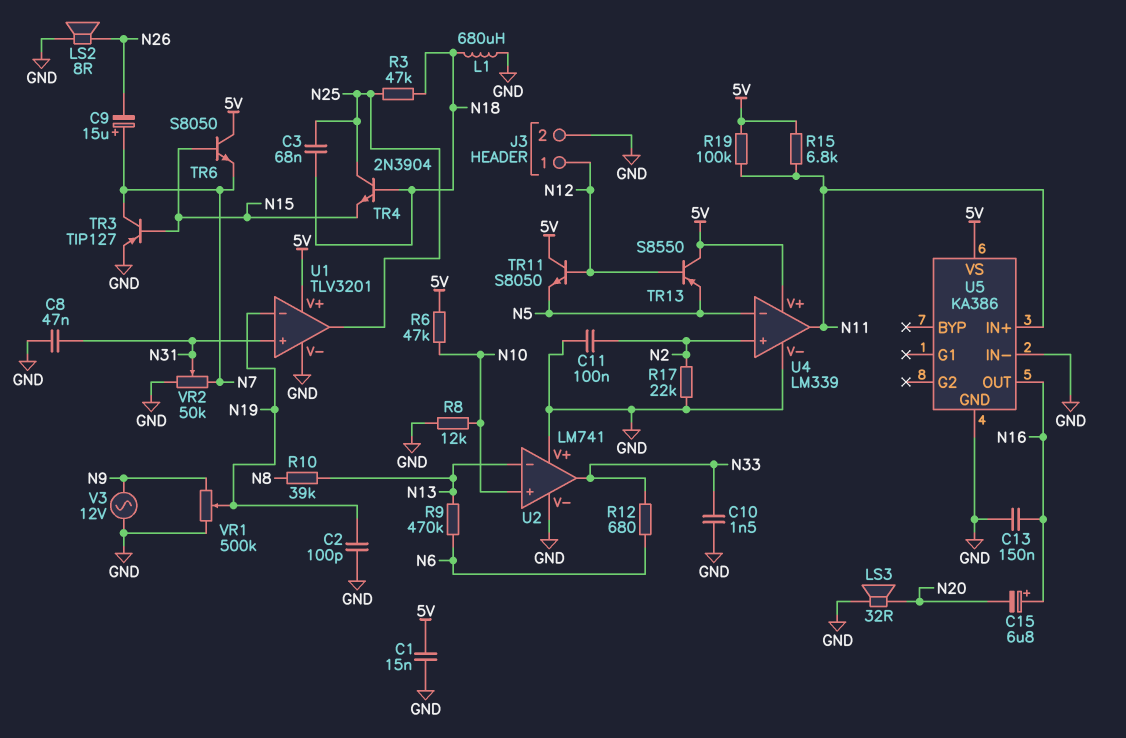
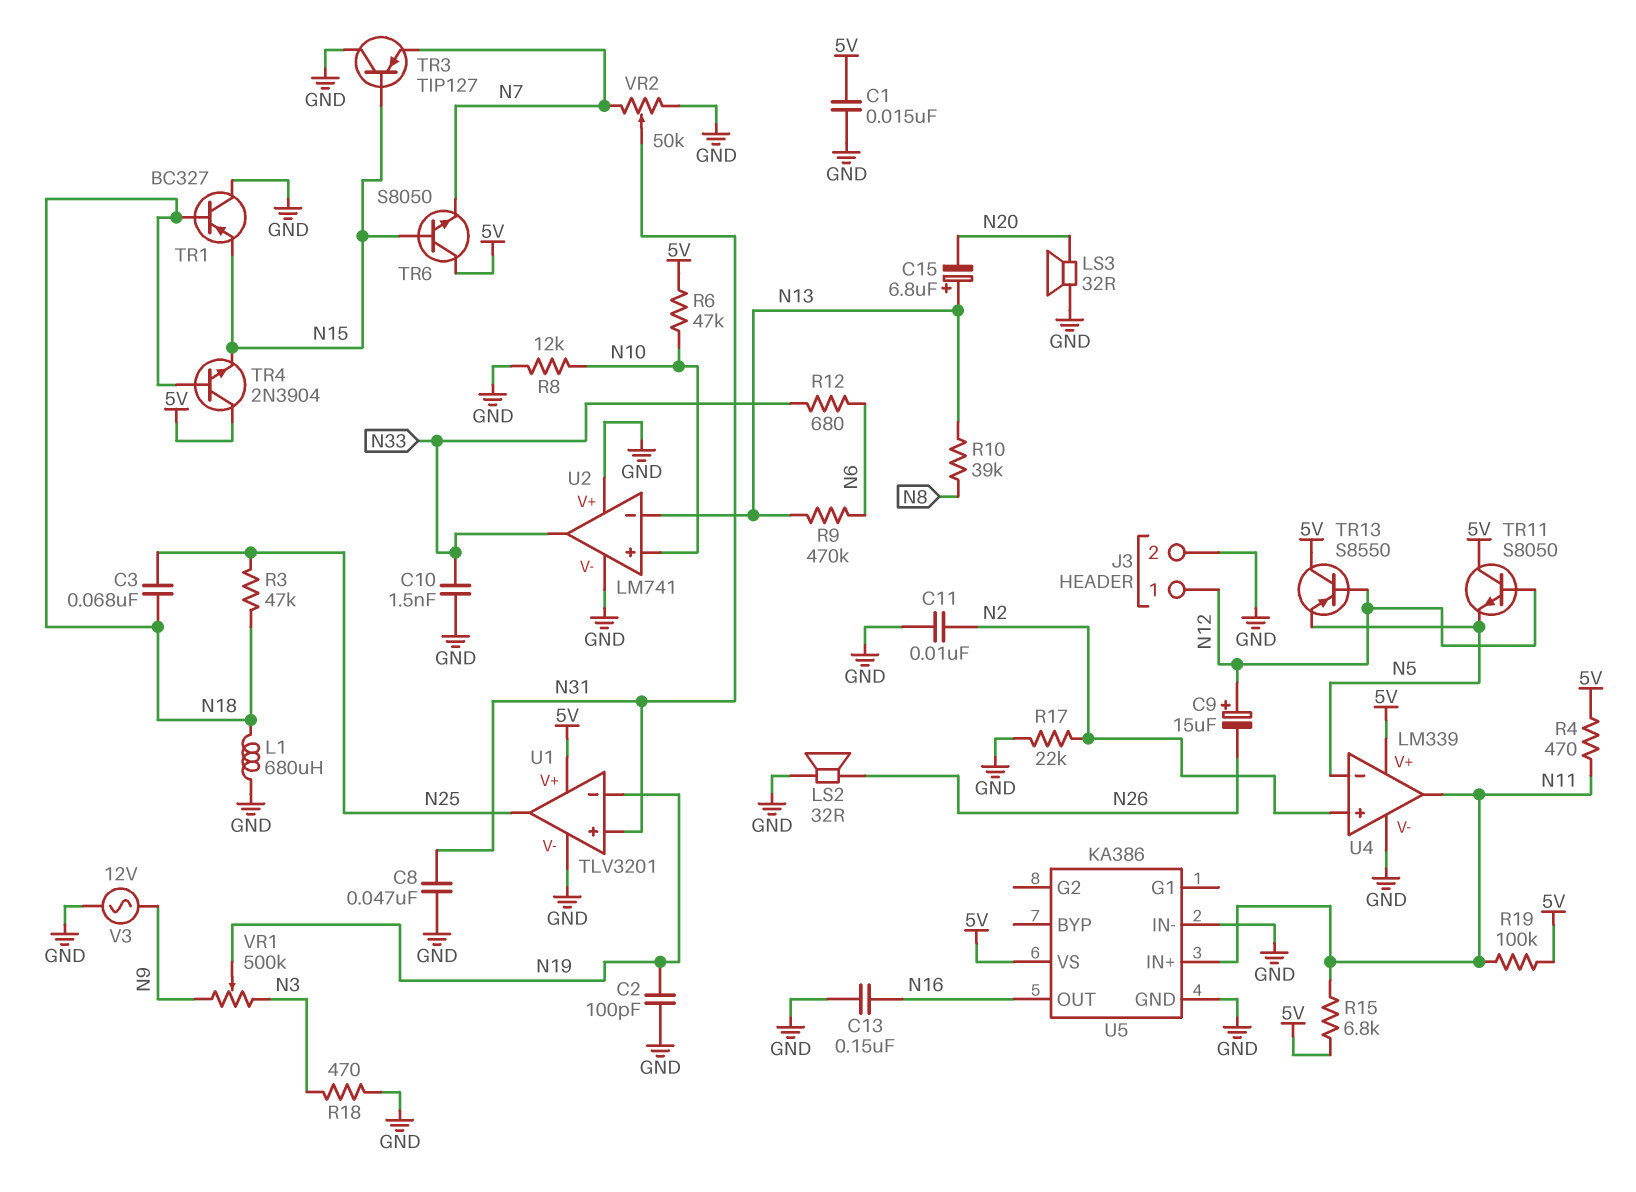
C9: 15uF (plus N7, minus N26) -> 15uF (plus N12, minus N26)
C11: 100nF (GND, N2) -> 10nF (GND, N2)
C15: 6.8uF (plus N16, minus N20) -> 6.8uF (plus N13, minus N20)
LS2: speaker 8R (GND, N26) -> speaker 32R (GND, N26)
R4: none -> 470 (5V, N11)
R18: none -> 470 (GND, N3)
TR1: none -> PNP BC327 (B N18, C GND, E N15)
TR3: PNP TIP127 (B N15, C N7, E GND) -> PNP TIP127 (B N15, C GND, E N7)
TR4: NPN 2N3904 (B N18, C N25, E N15) -> NPN 2N3904 (B N18, C 5V, E N15)
VR1: 500k (GND, N9, wiper N19) -> 500k (N3, N9, wiper N19)

